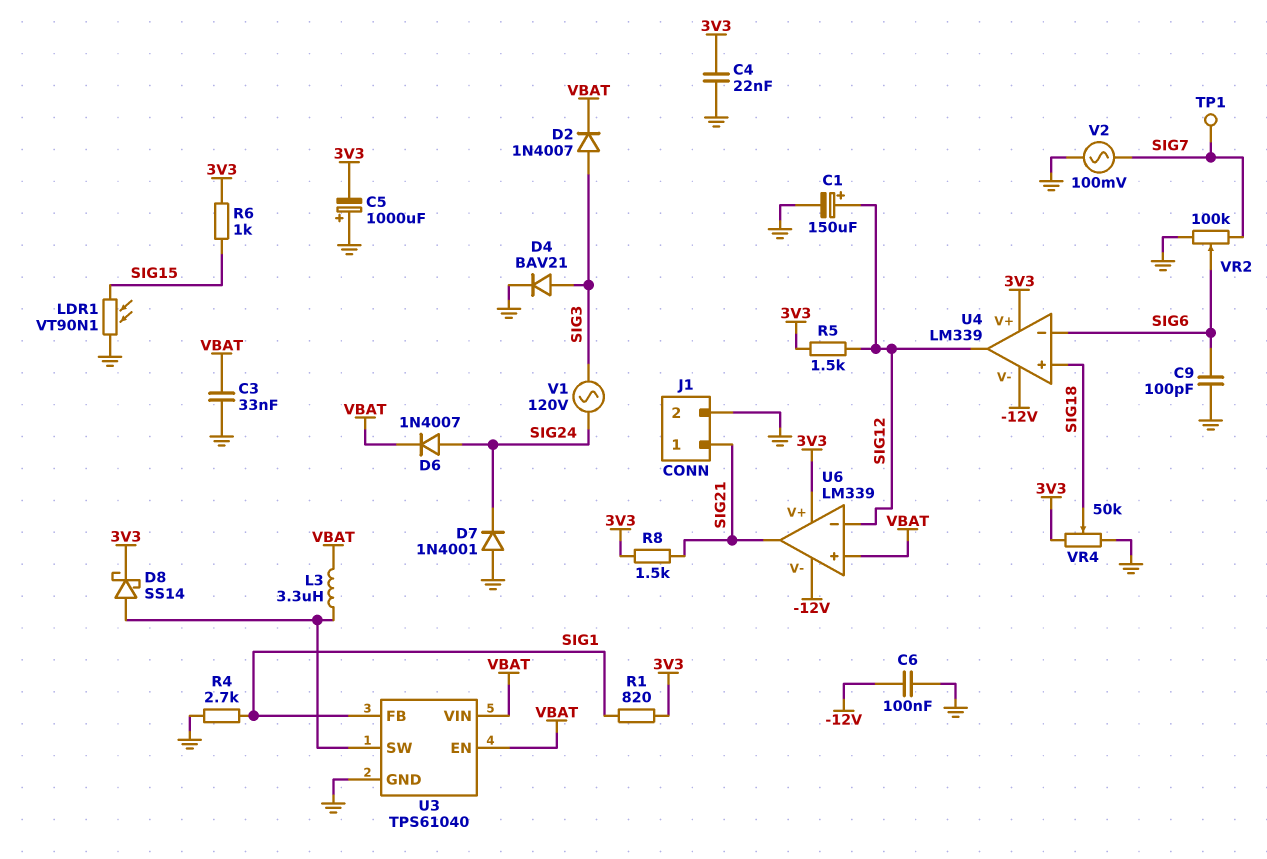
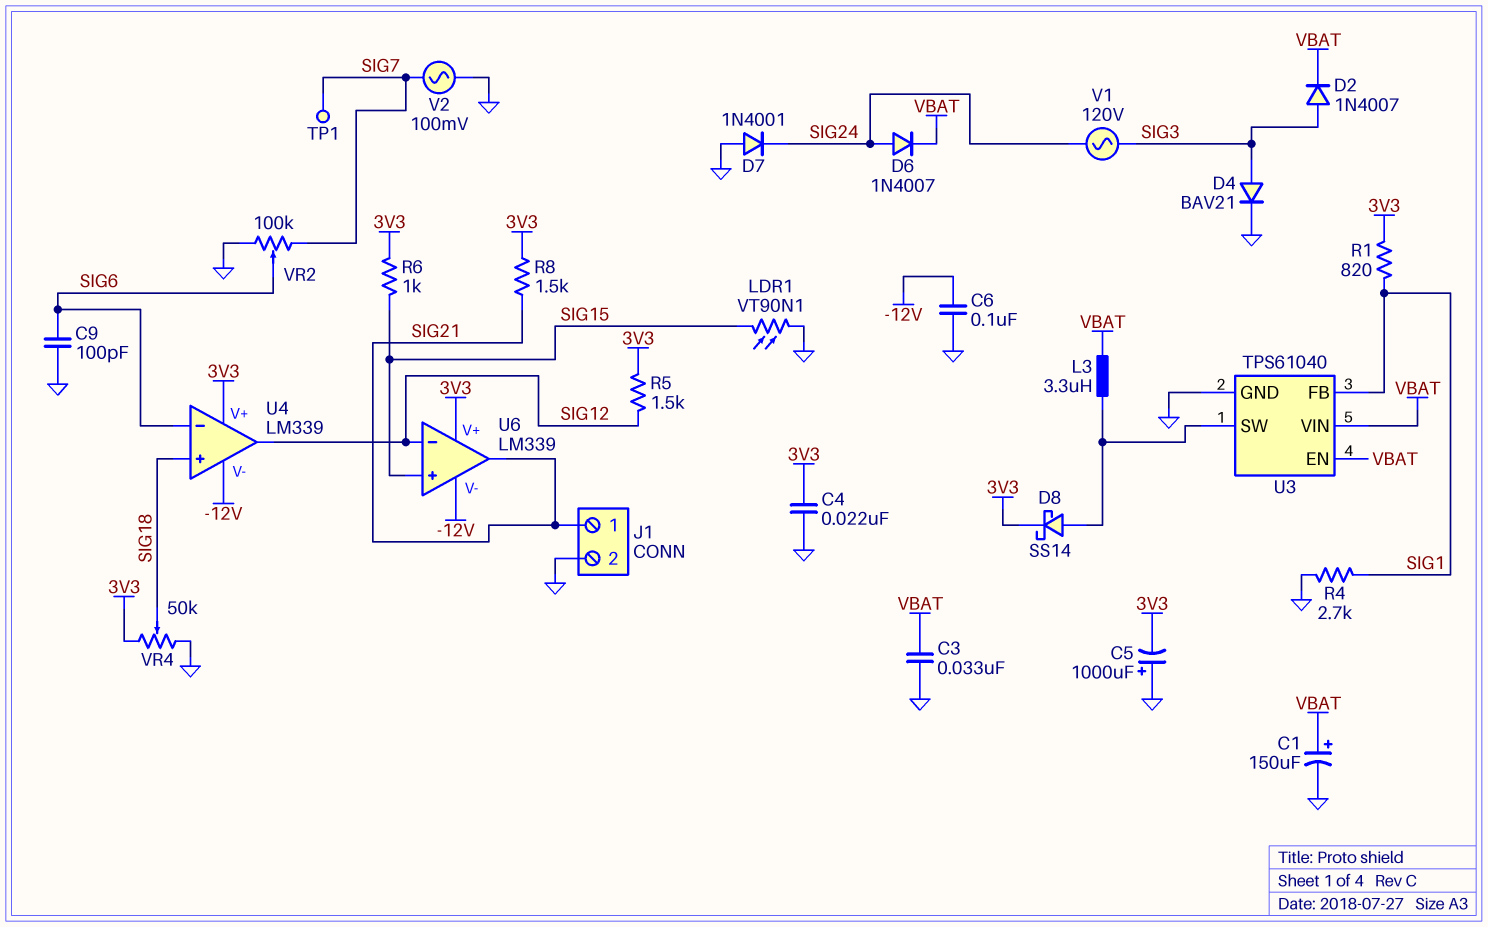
C1: 150uF (plus SIG12, minus GND) -> 150uF (plus VBAT, minus GND)
U6 pin in+: VBAT -> SIG15

